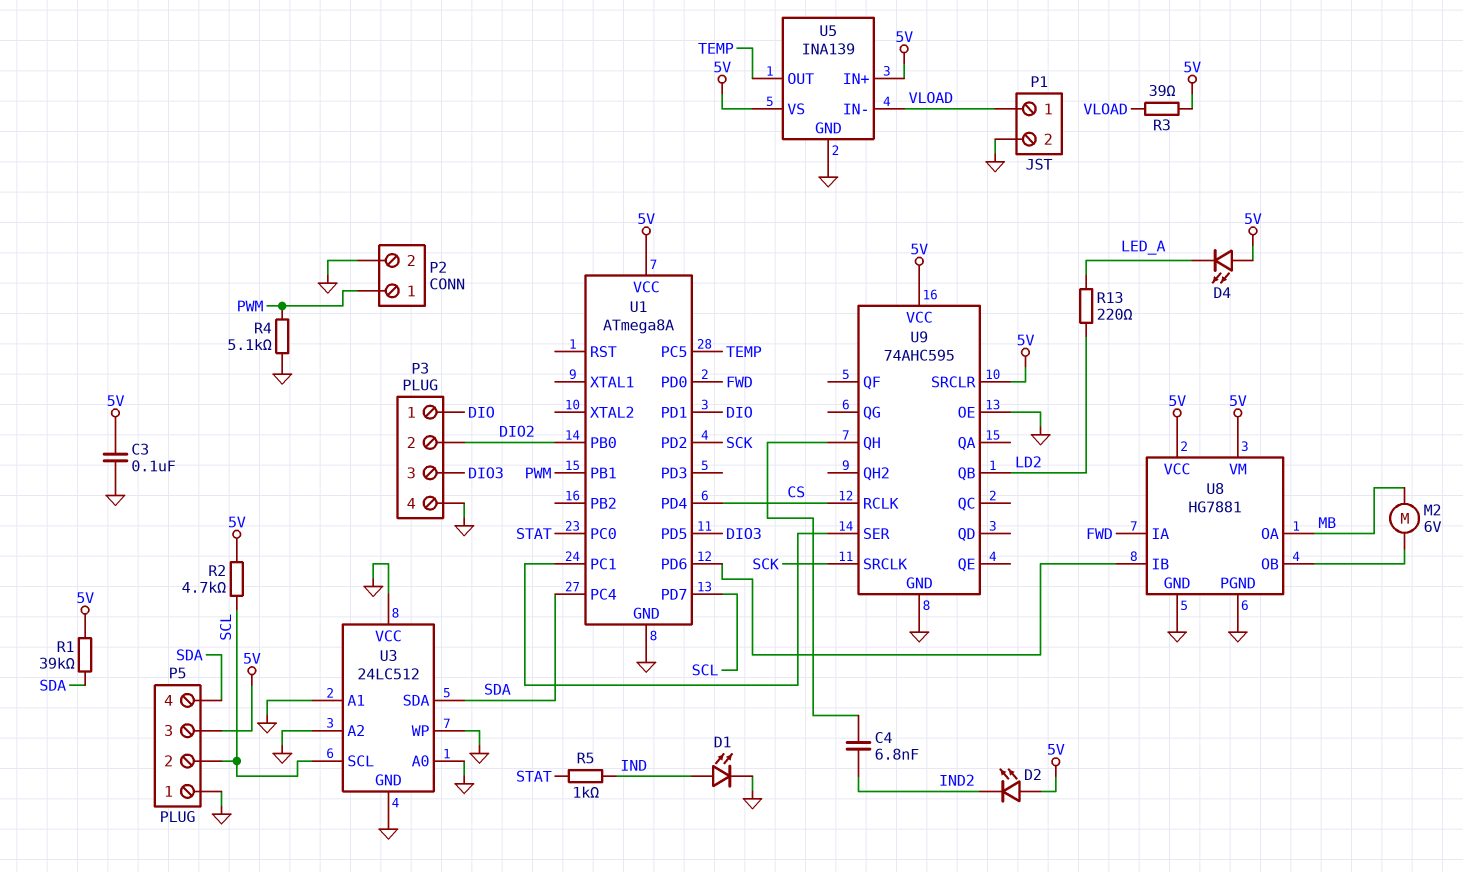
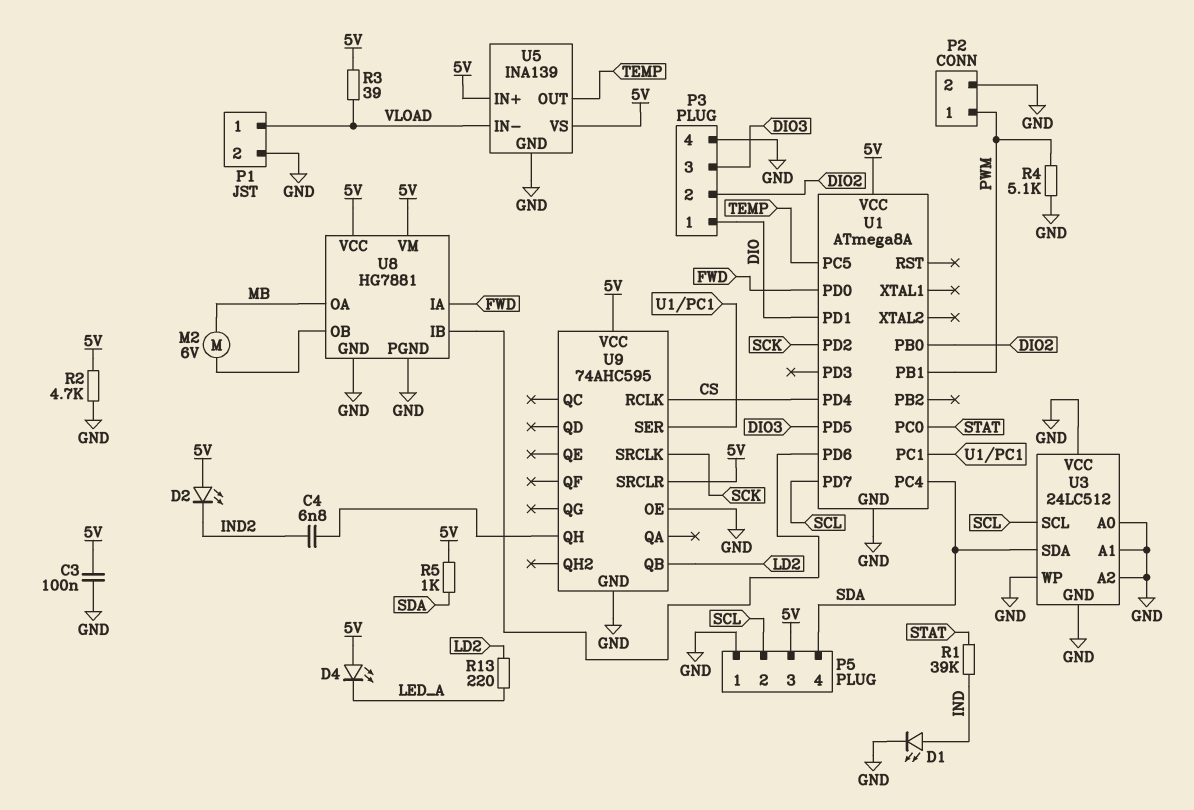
R1: 39k (5V, SDA) -> 39k (IND, STAT)
R2: 4.7k (5V, SCL) -> 4.7k (5V, GND)
R5: 1k (IND, STAT) -> 1k (5V, SDA)

